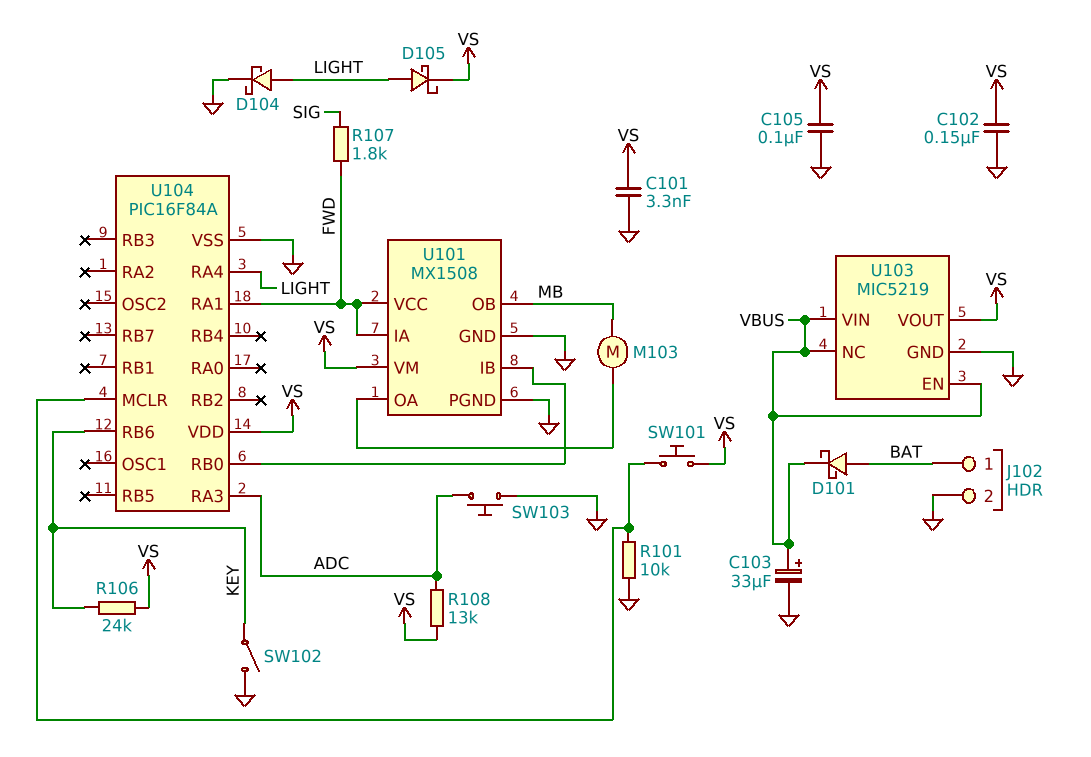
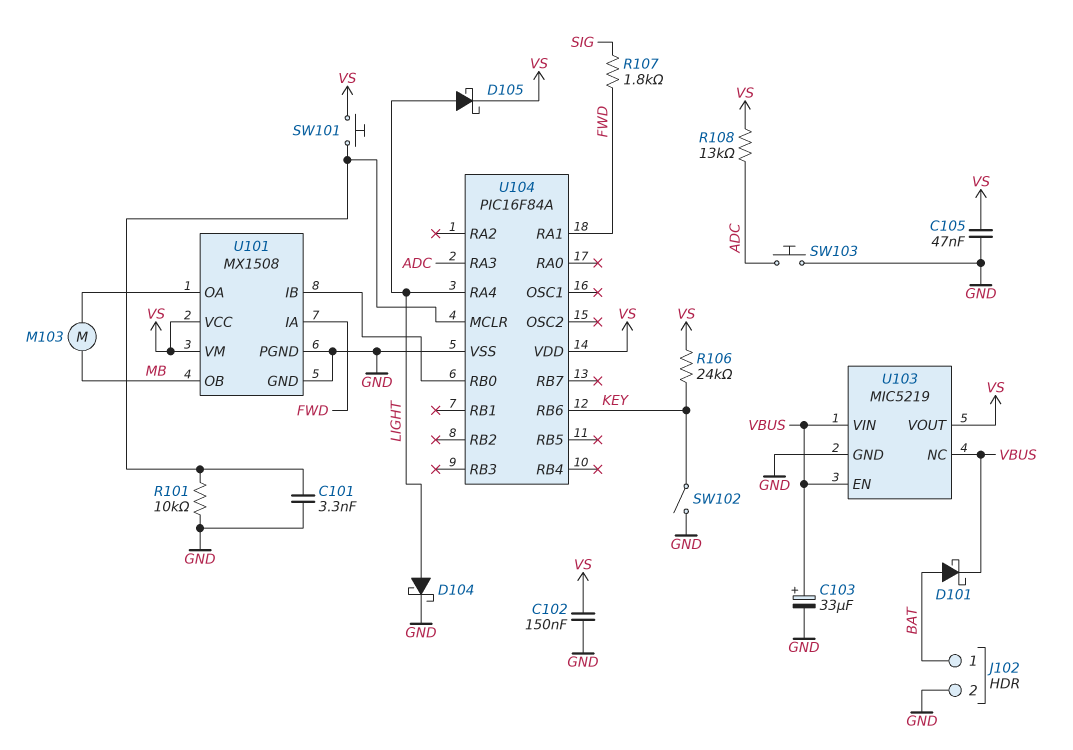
C101: 3.3nF (GND, VS) -> 3.3nF (GND, U104/MCLR)
C105: 100nF (GND, VS) -> 47nF (GND, VS)
U101 pin VCC: FWD -> VS

